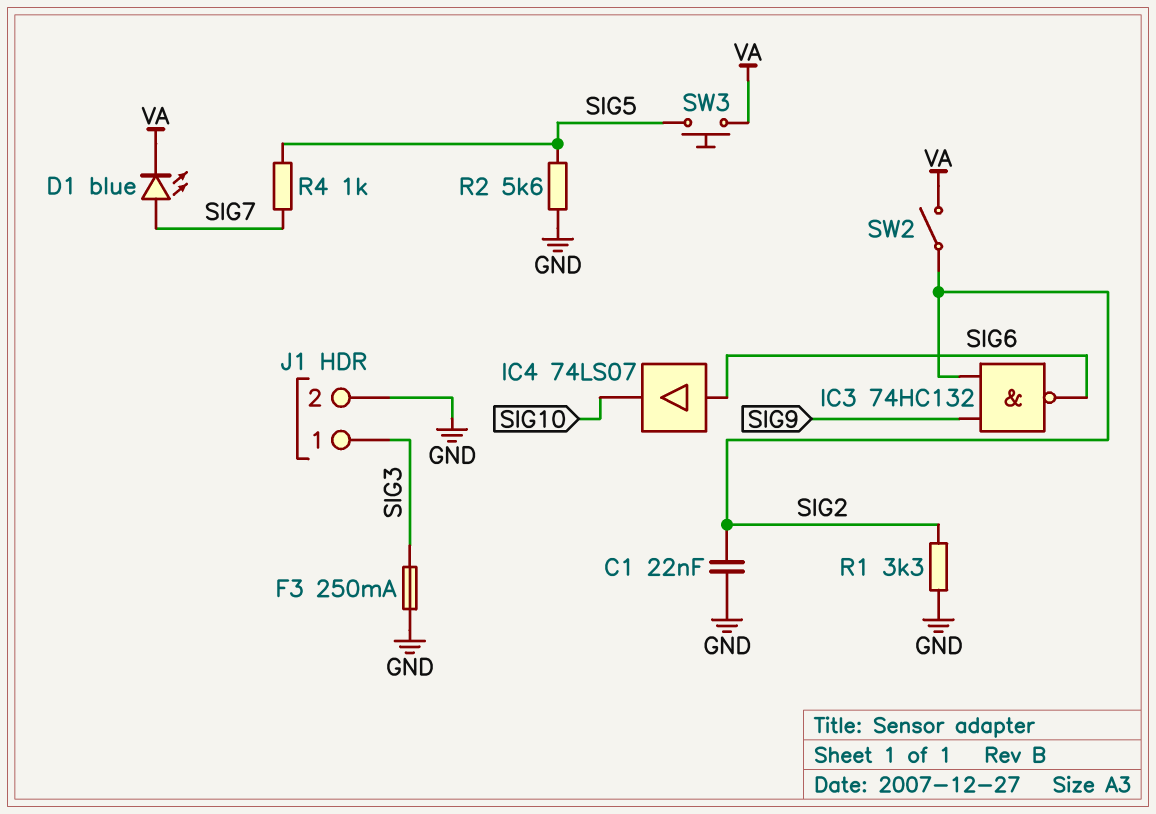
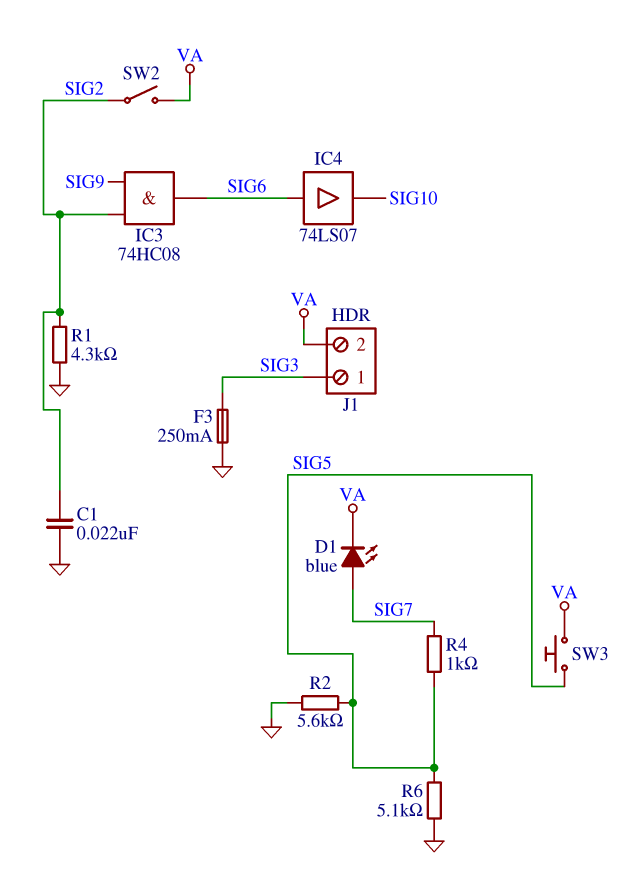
IC3: NAND 74HC132 (in SIG2, in SIG9, out SIG6) -> AND 74HC08 (in SIG2, in SIG9, out SIG6)
J1 pin 2: GND -> VA
R1: 3.3k (GND, SIG2) -> 4.3k (GND, SIG2)
R6: none -> 5.1k (GND, SIG5)

